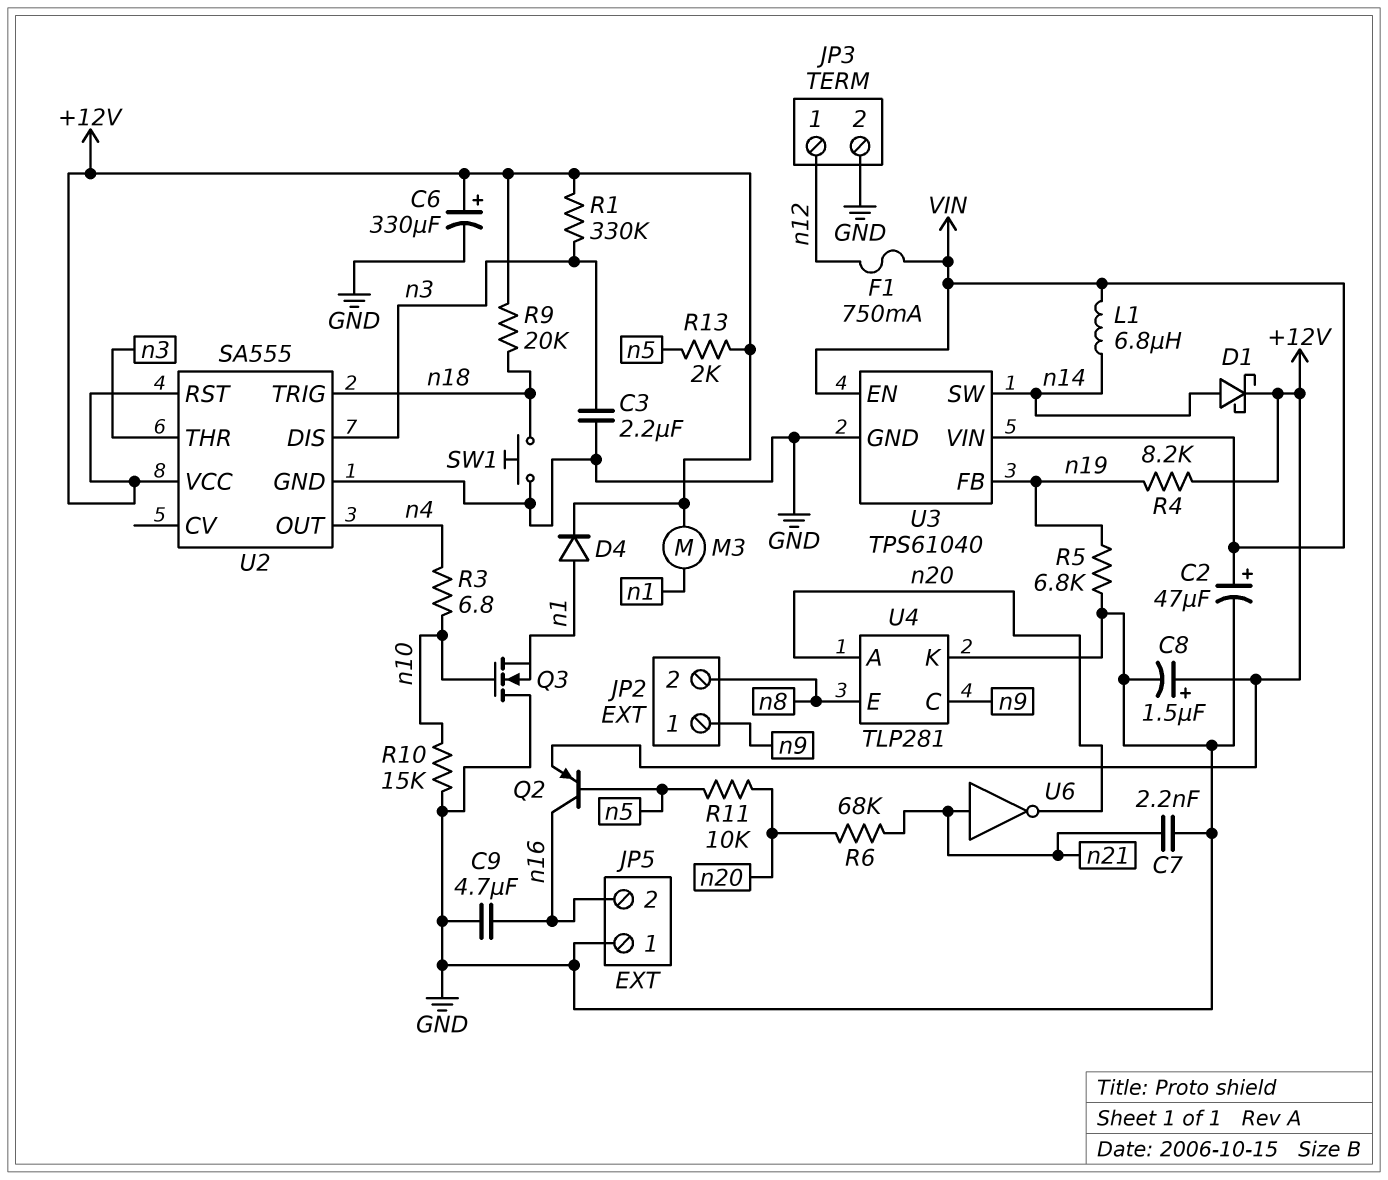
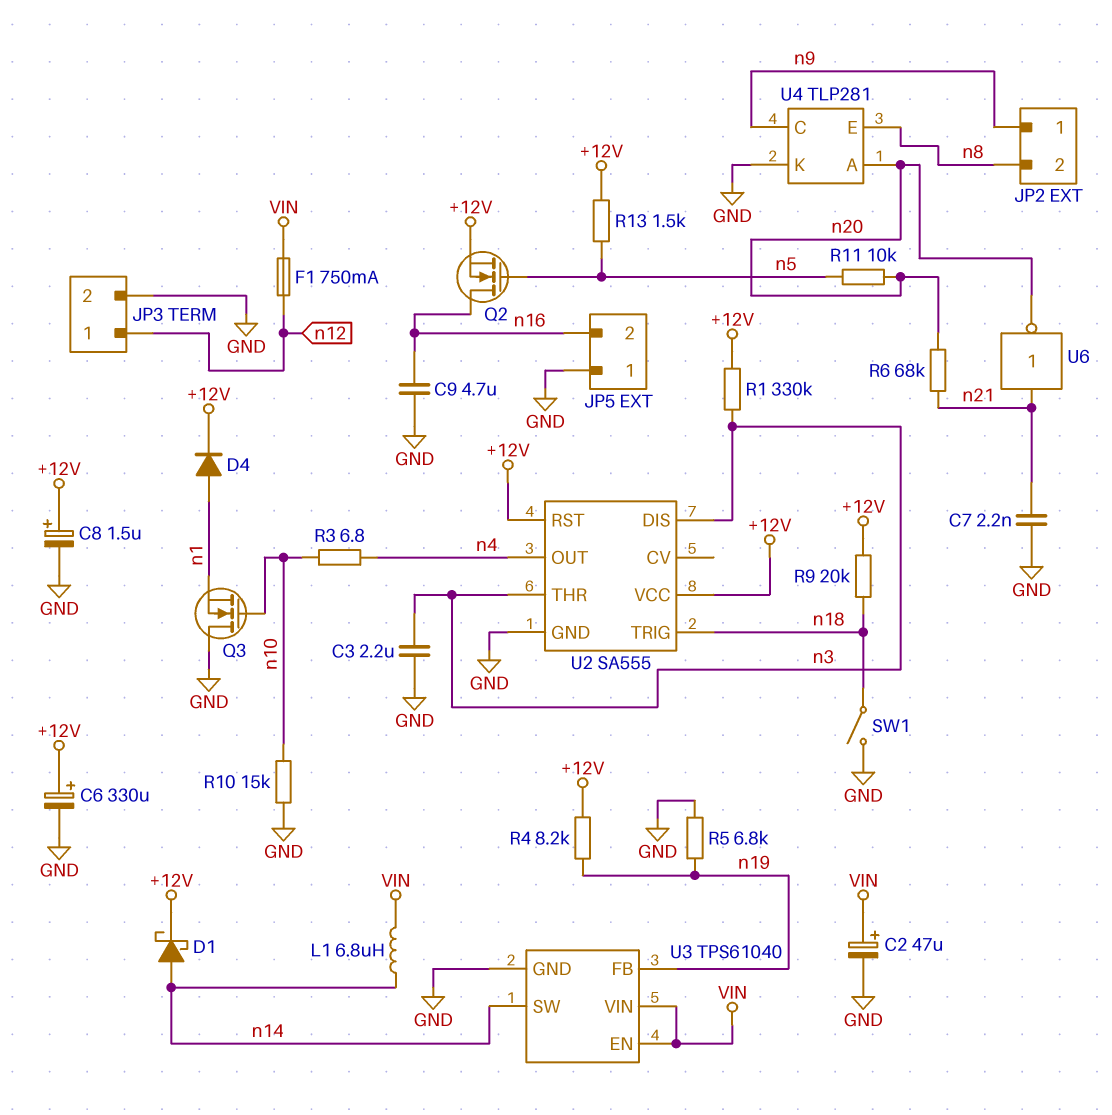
M3: motor (+12V, n1) -> none
Q2: PNP (B n5, C n16, E +12V) -> NMOS (G n5, D n16, S +12V)
R13: 2k (+12V, n5) -> 1.5k (+12V, n5)
SW1: button (GND, n18) -> switch (GND, n18)

